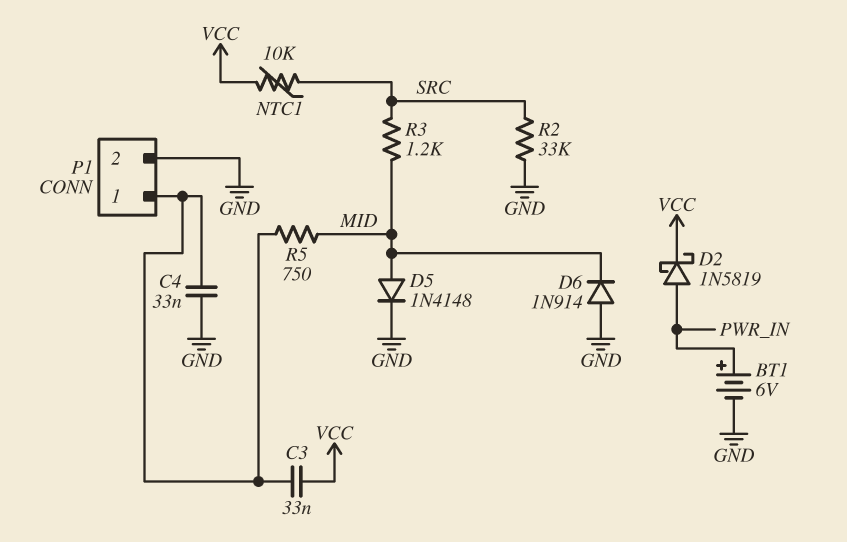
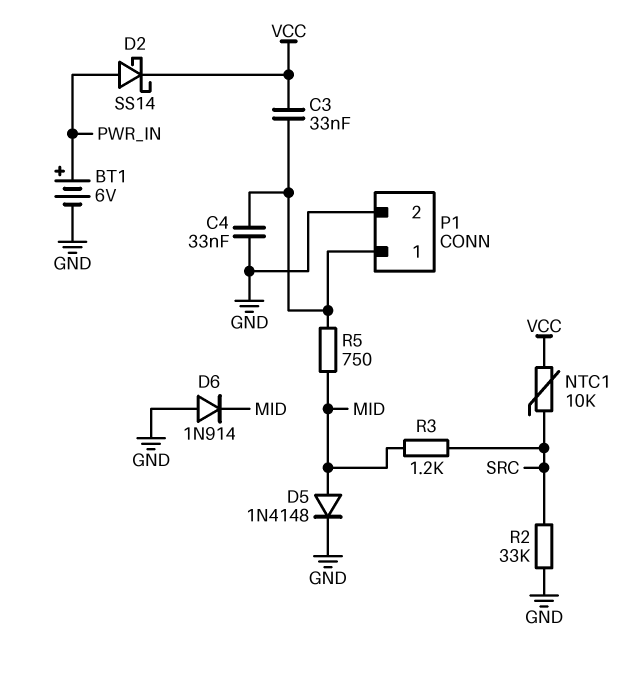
D2: schottky 1N5819 (A PWR_IN, K VCC) -> schottky SS14 (A PWR_IN, K VCC)

